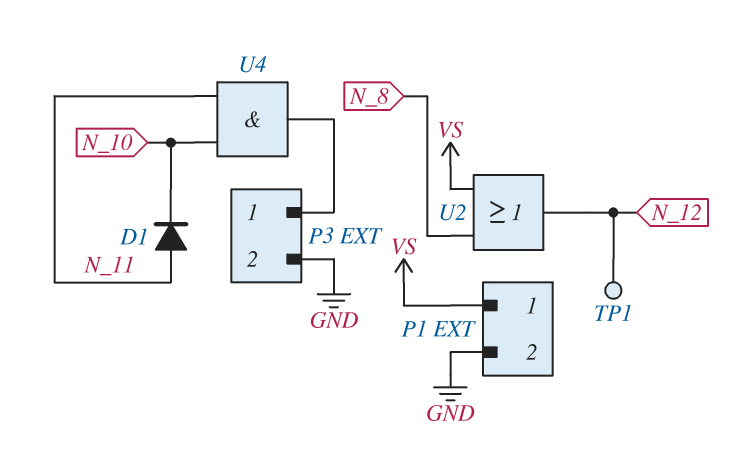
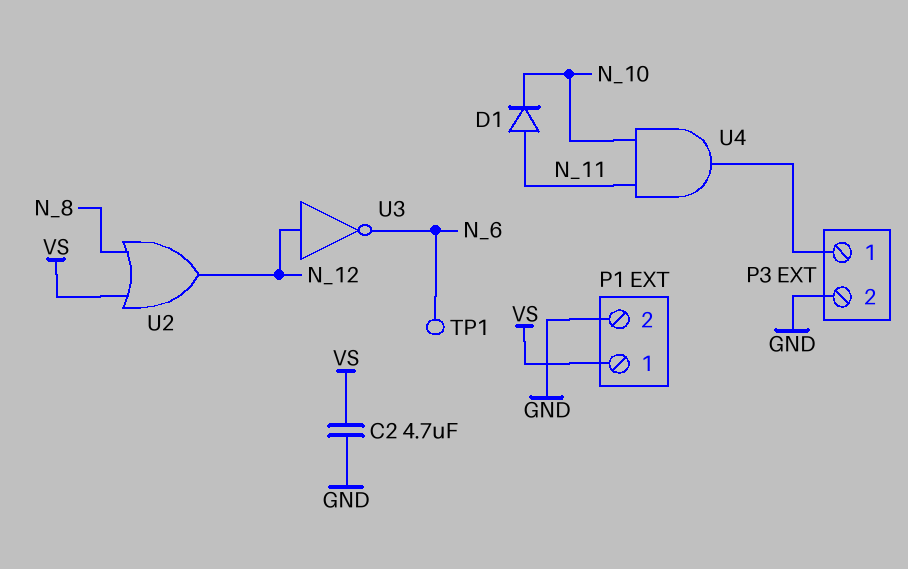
C2: none -> 4.7uF (GND, VS)
TP1: test point (N_12) -> test point (N_6)
U3: none -> NOT (in N_12, out N_6)

